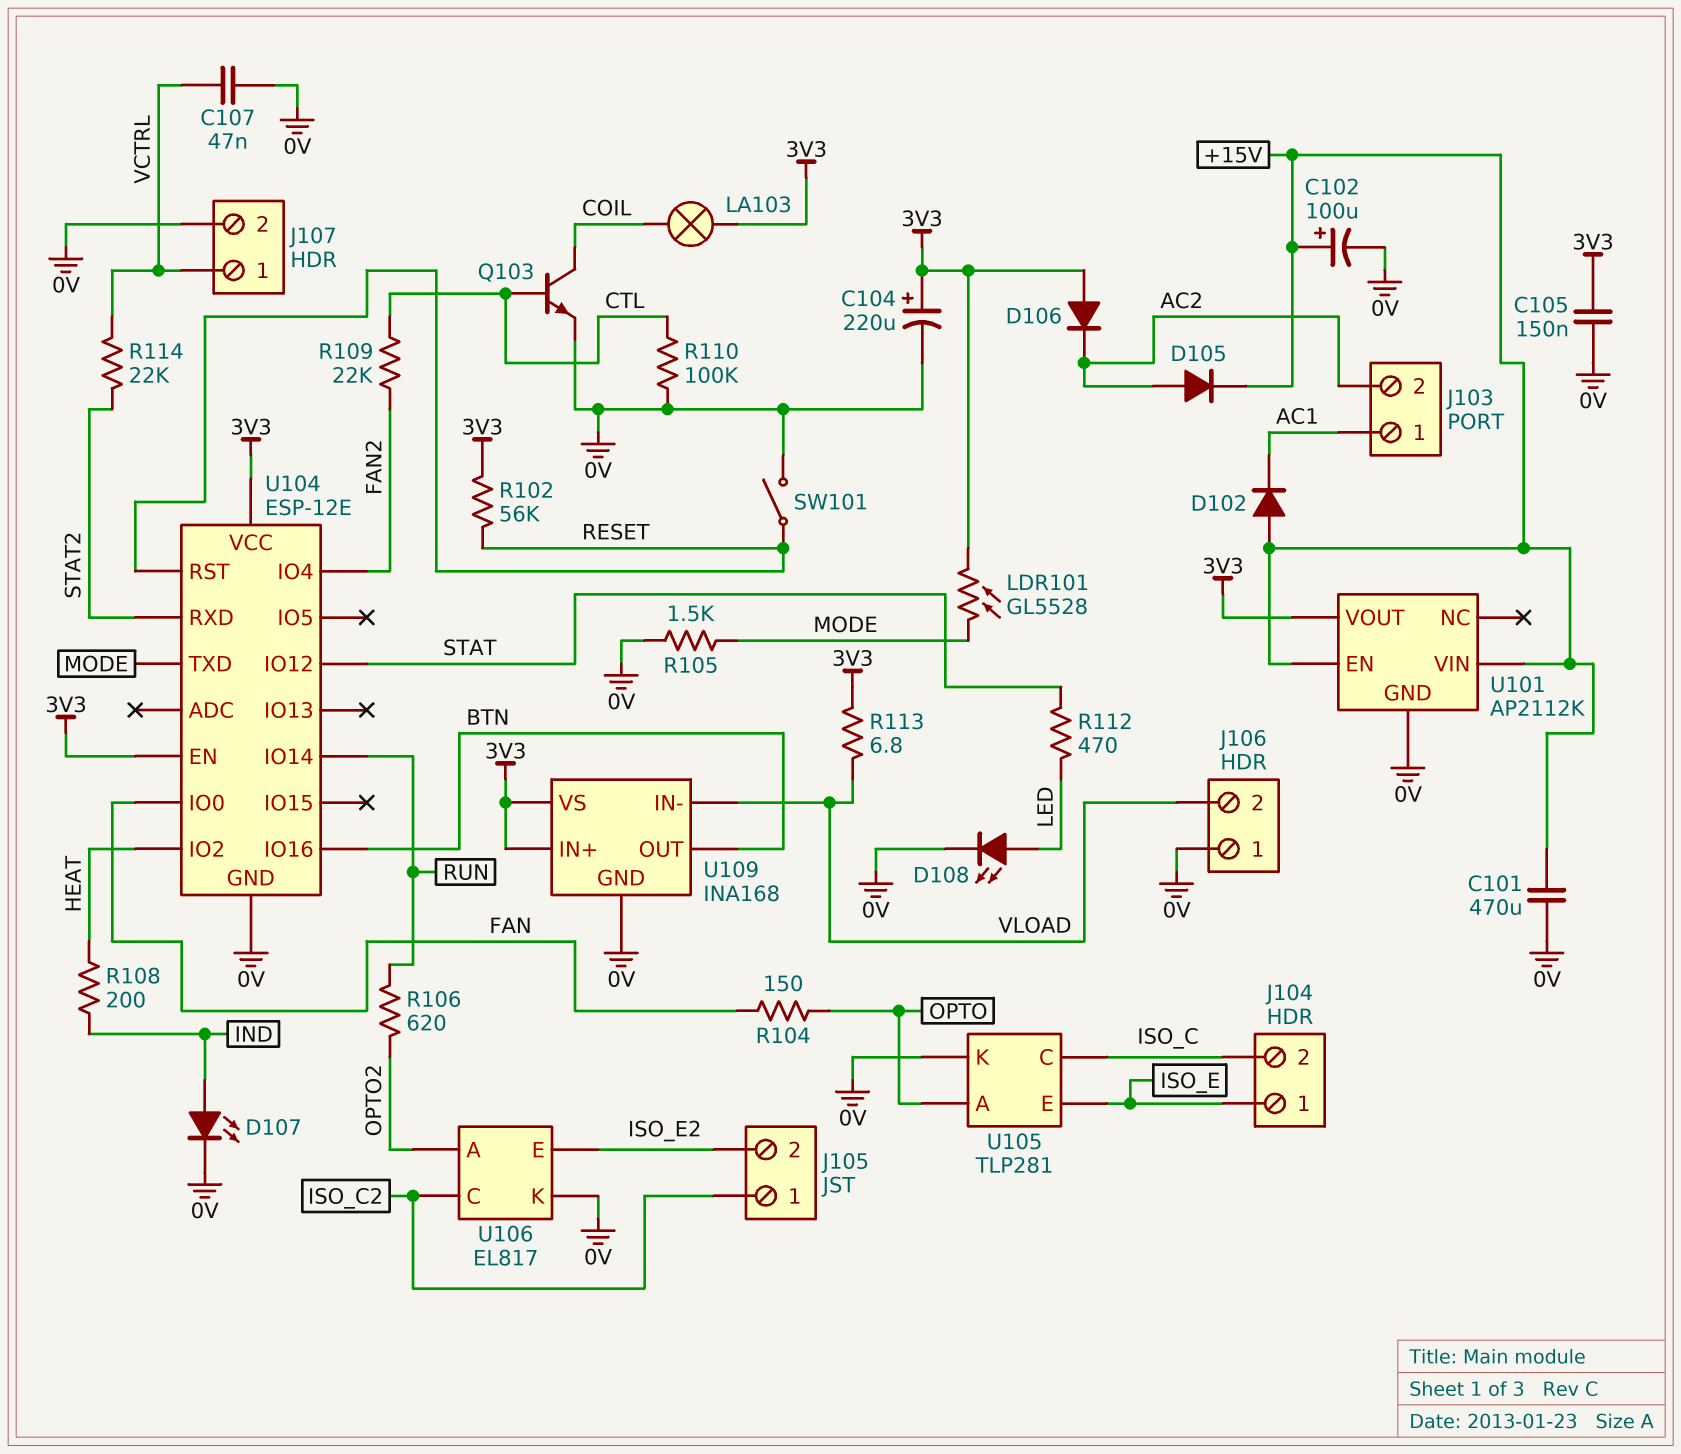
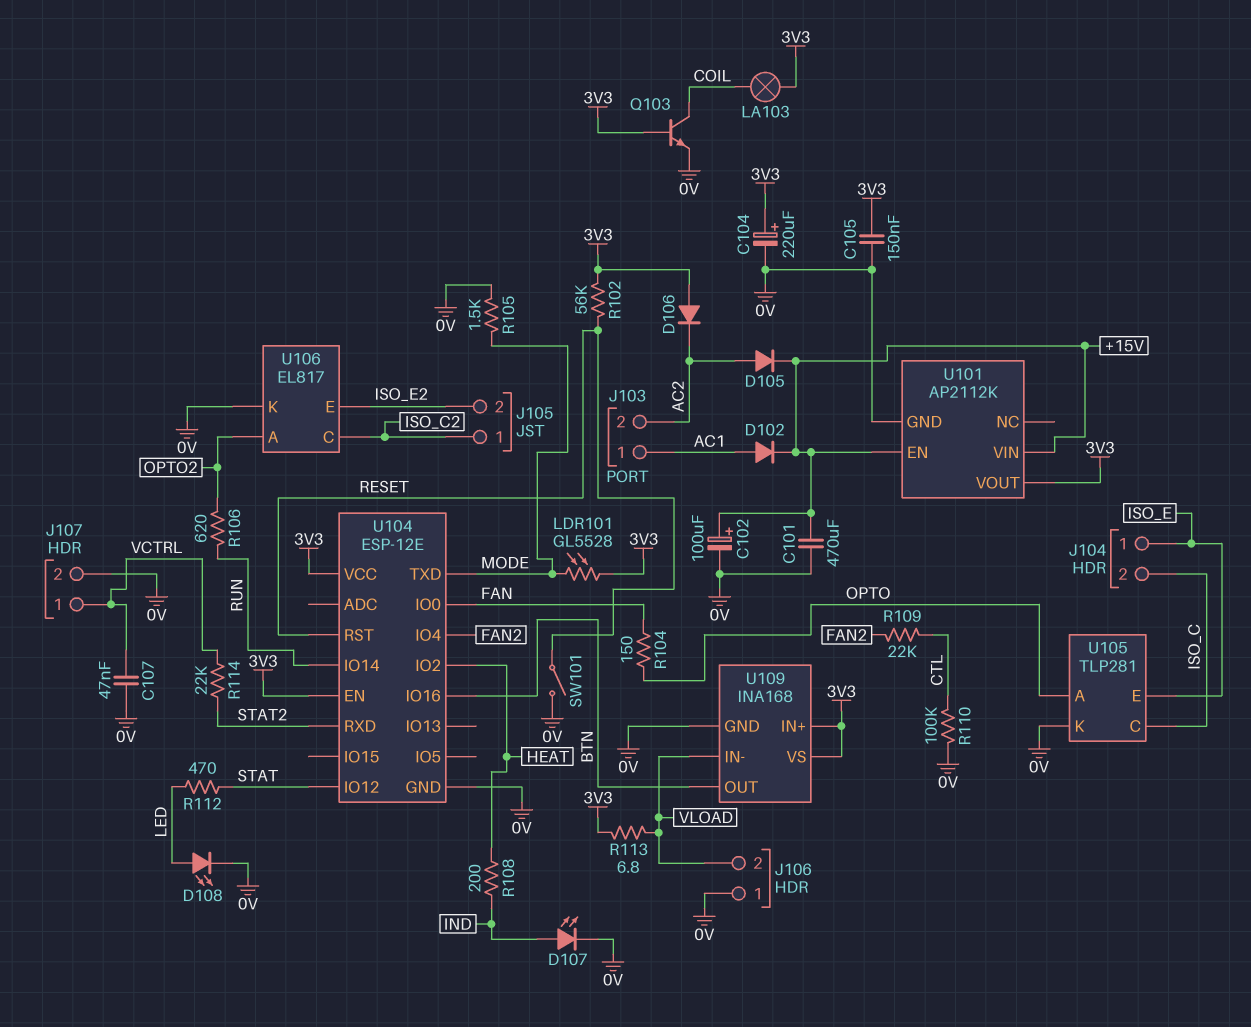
D102: diode (A +15V, K AC1) -> diode (A AC1, K +15V)
Q103: NPN (B CTL, C COIL, E 0V) -> NPN (B 3V3, C COIL, E 0V)

